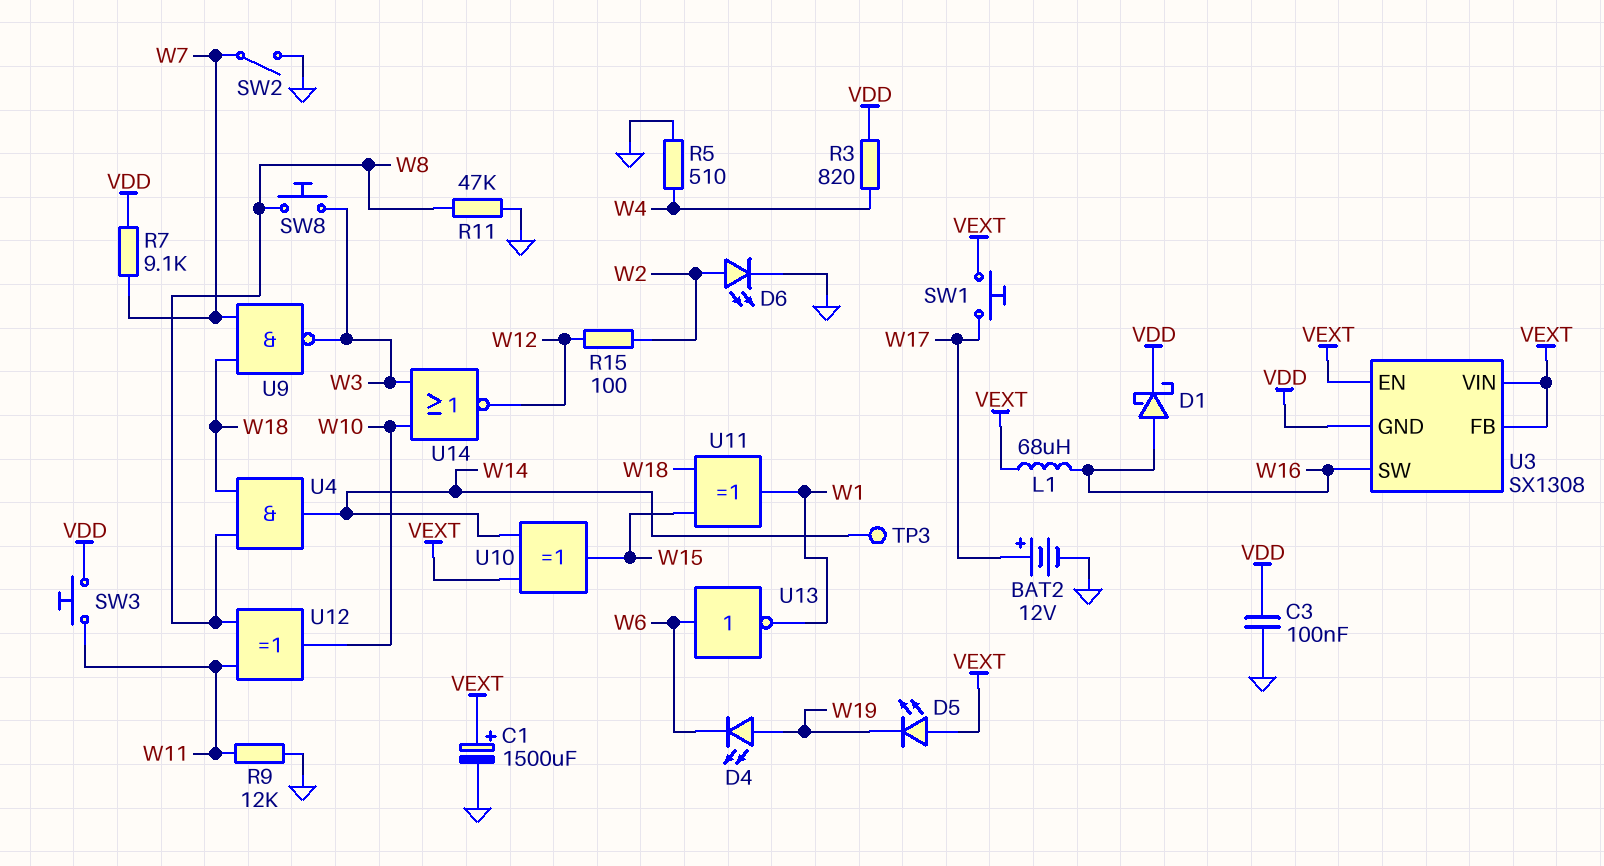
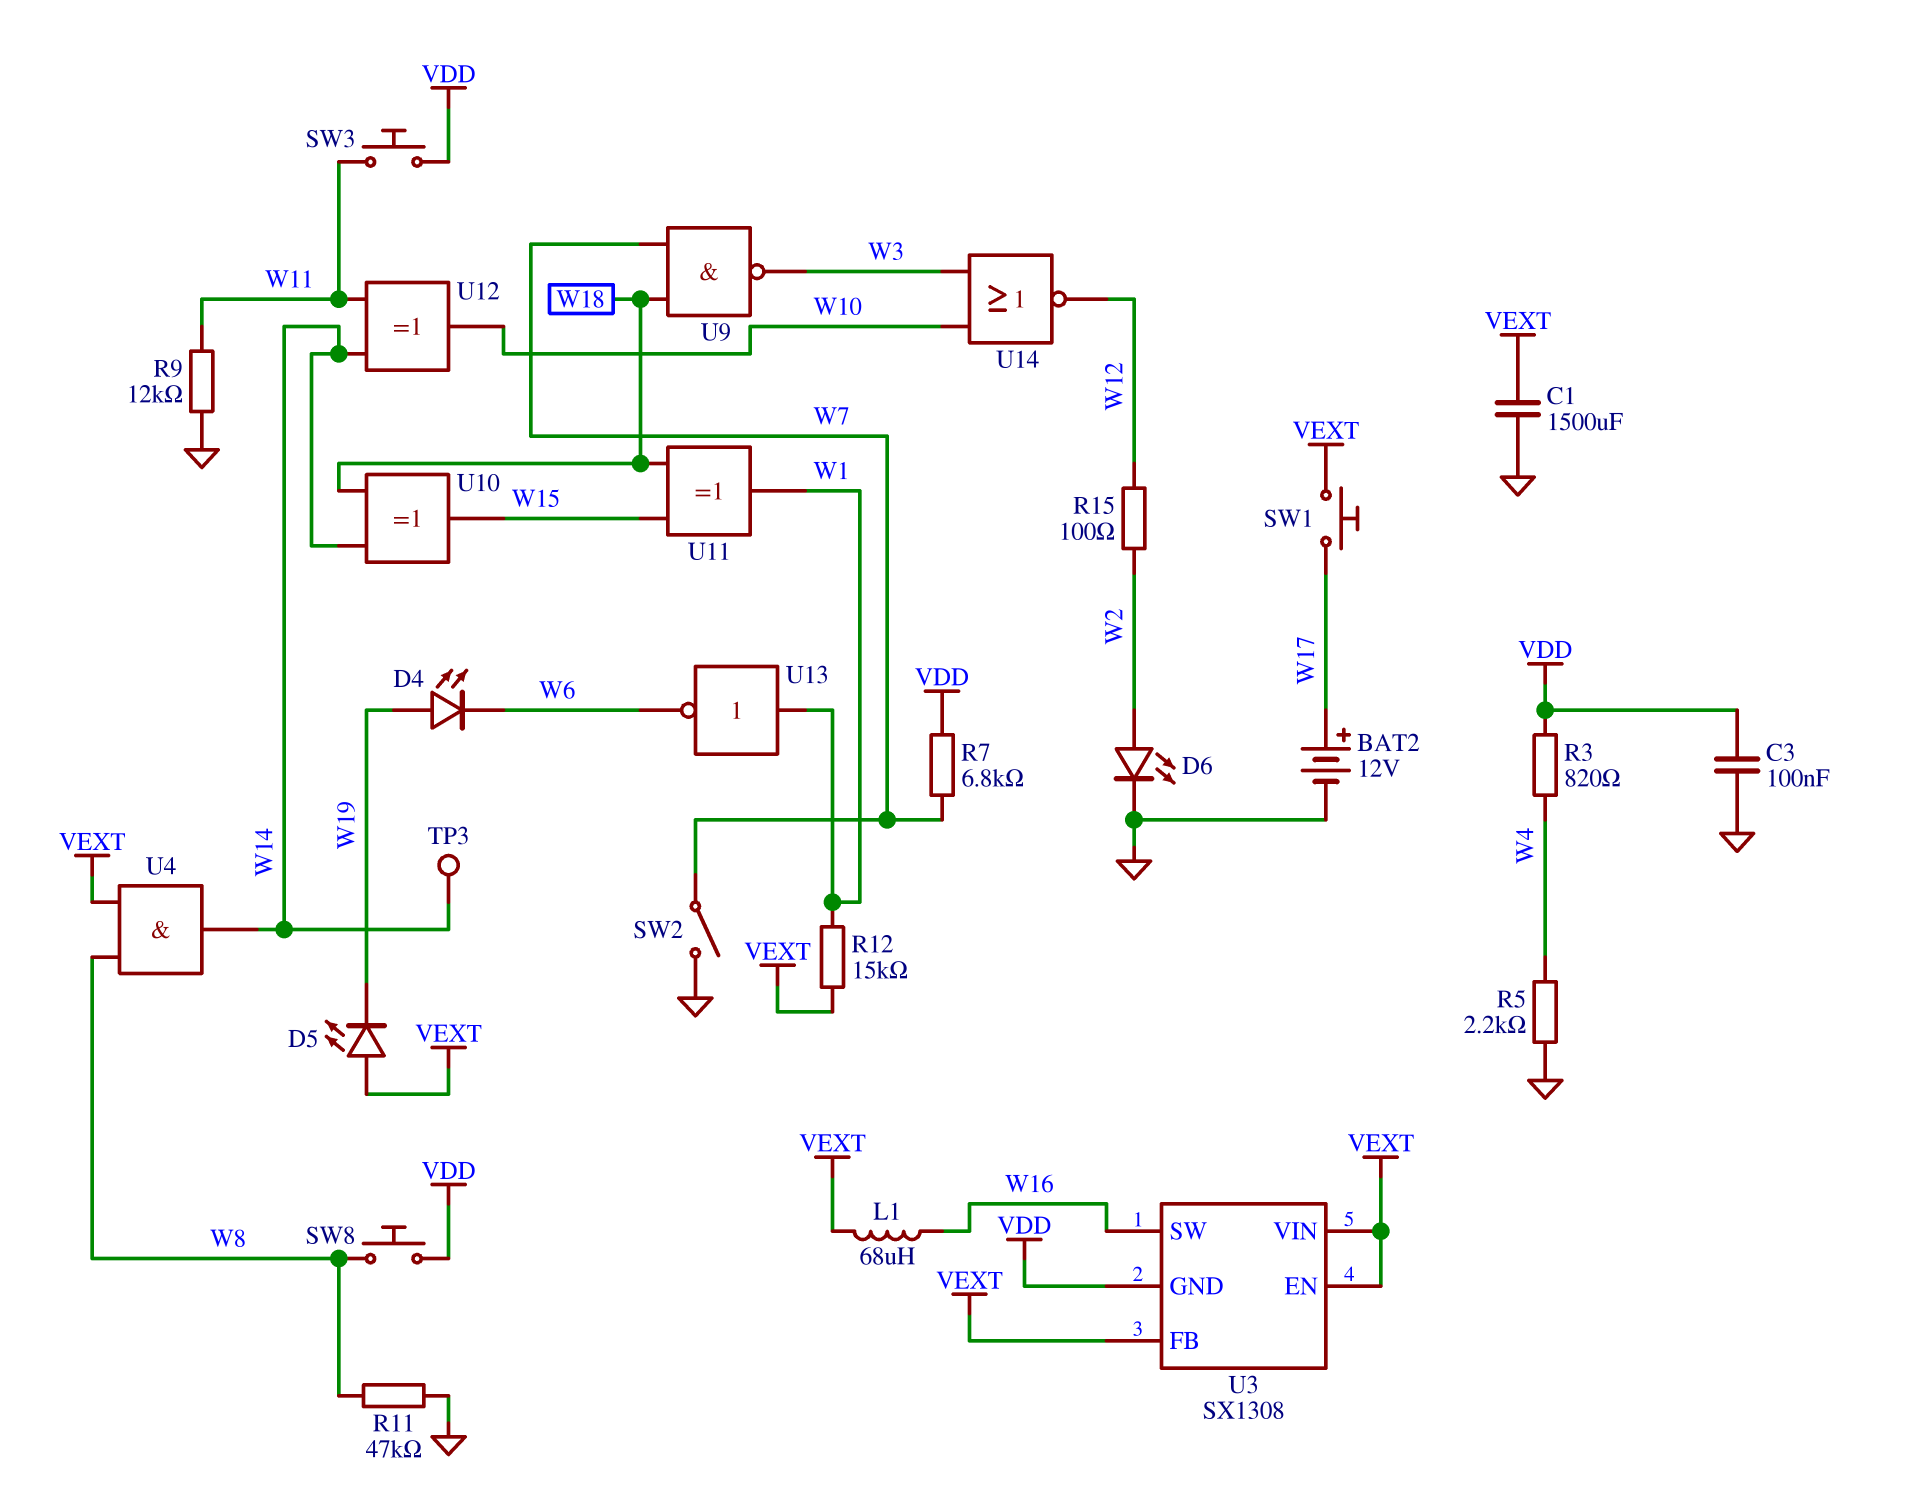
C1: 1500uF (plus VEXT, minus GND) -> 1500uF (GND, VEXT)
D1: schottky (A W16, K VDD) -> none
R5: 510 (GND, W4) -> 2.2k (GND, W4)
R7: 9.1k (VDD, W7) -> 6.8k (VDD, W7)
R12: none -> 15k (VEXT, W1)
SW8: button (W3, W8) -> button (VDD, W8)
U4: AND (in W8, in W18, out W14) -> AND (in VEXT, in W8, out W14)
U10: XOR (in VEXT, in W14, out W15) -> XOR (in W14, in W18, out W15)
U12: XOR (in W8, in W11, out W10) -> XOR (in W11, in W14, out W10)
U13: NOT (in W6, out W1) -> NOT (in W1, out W6)

